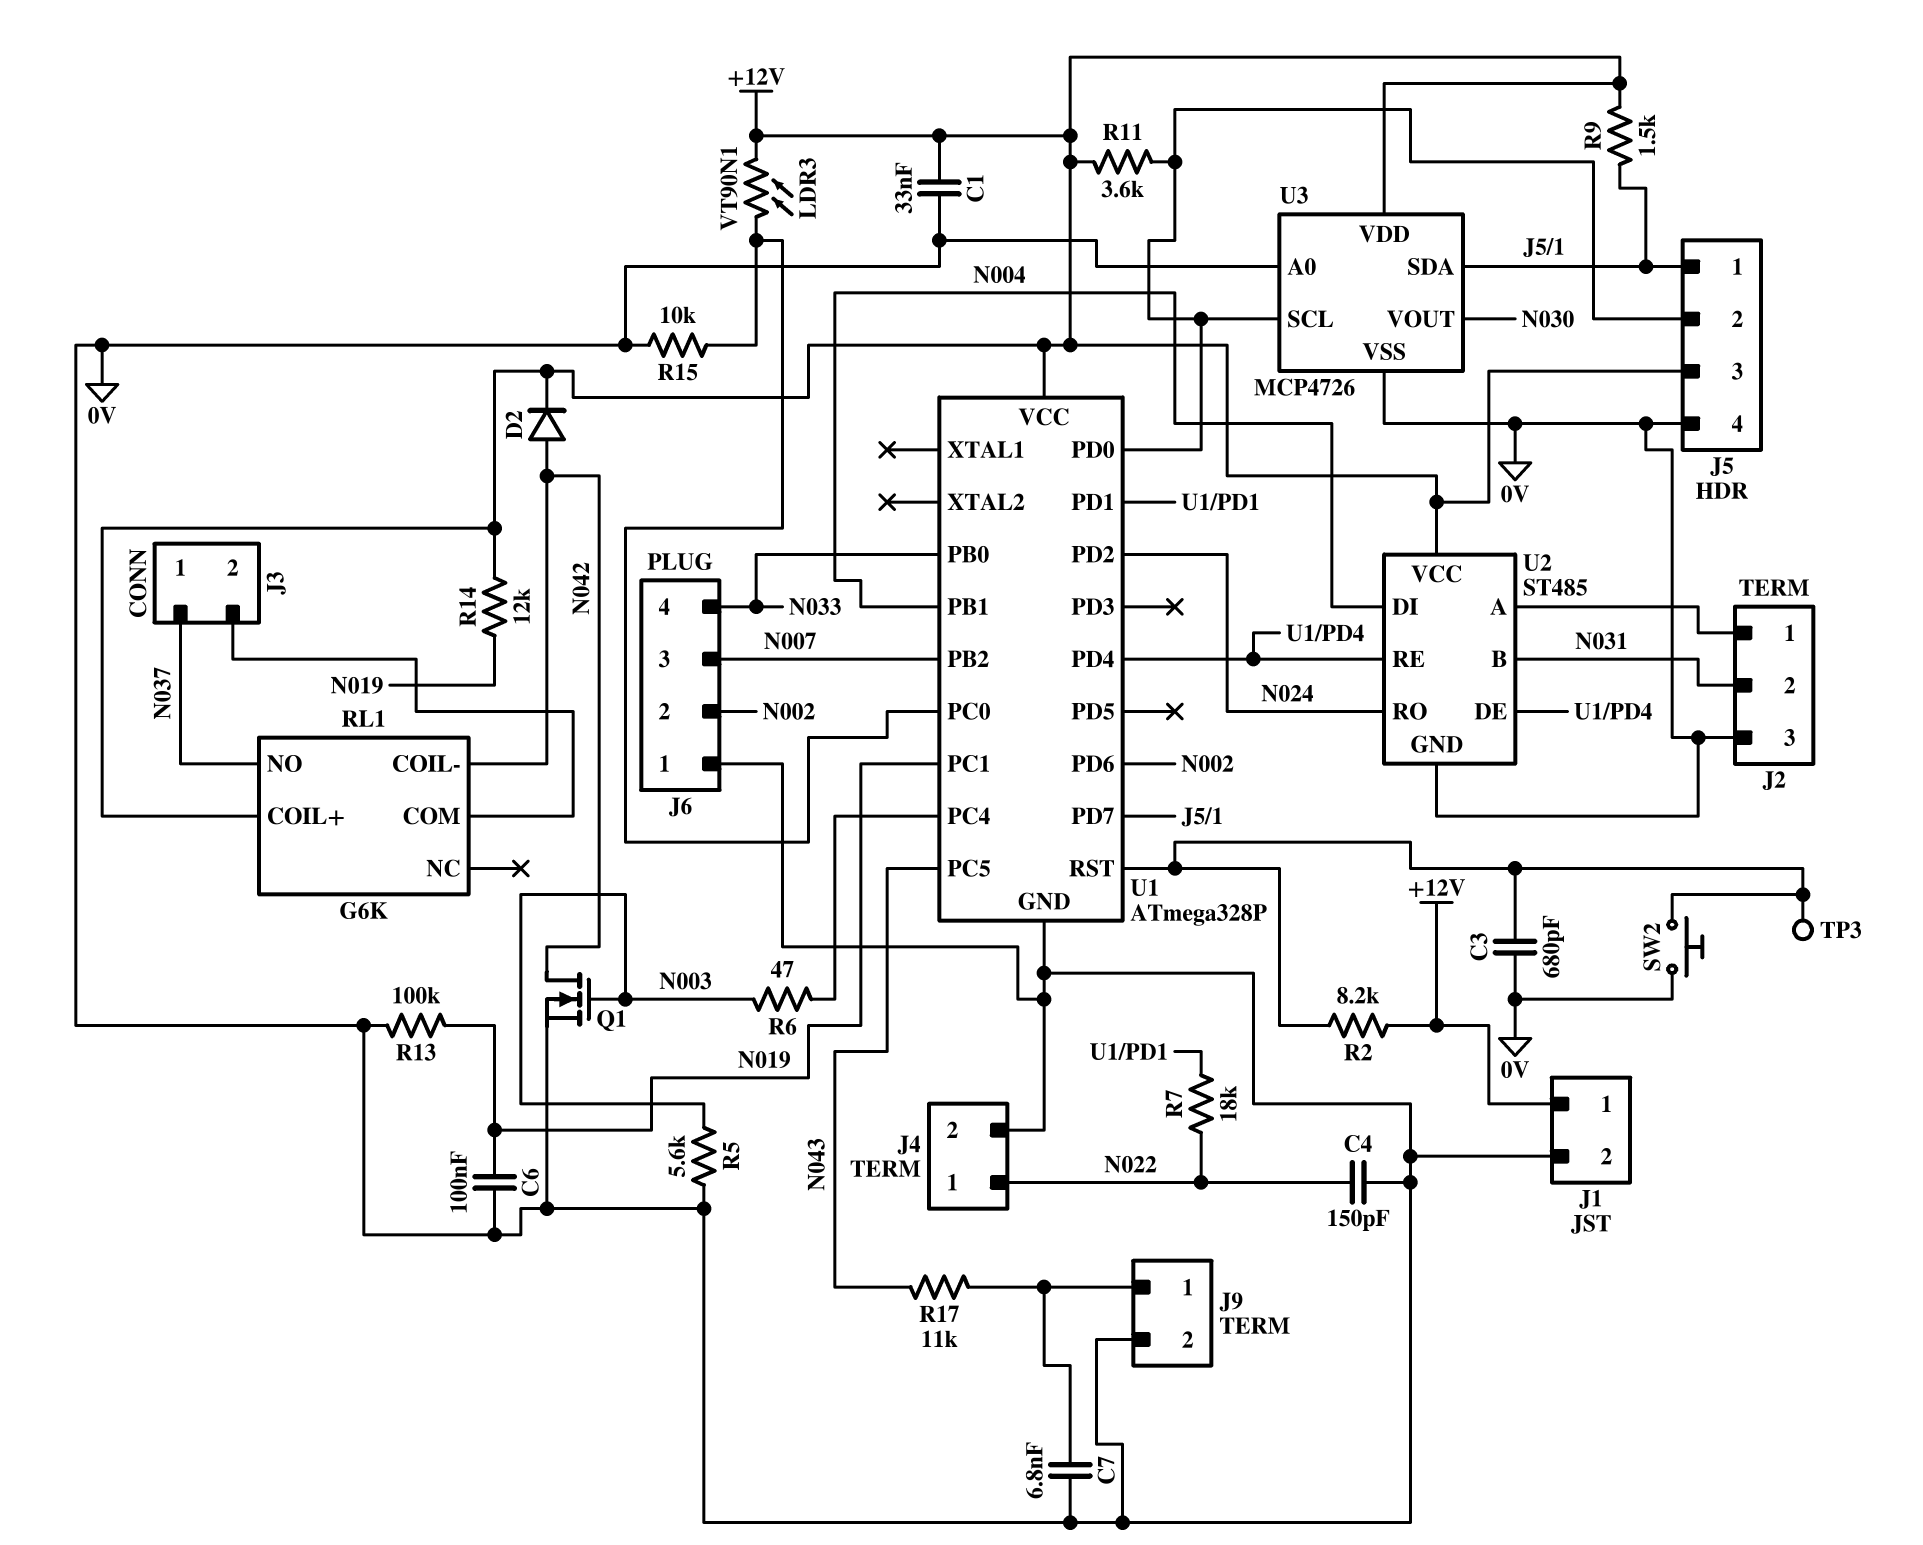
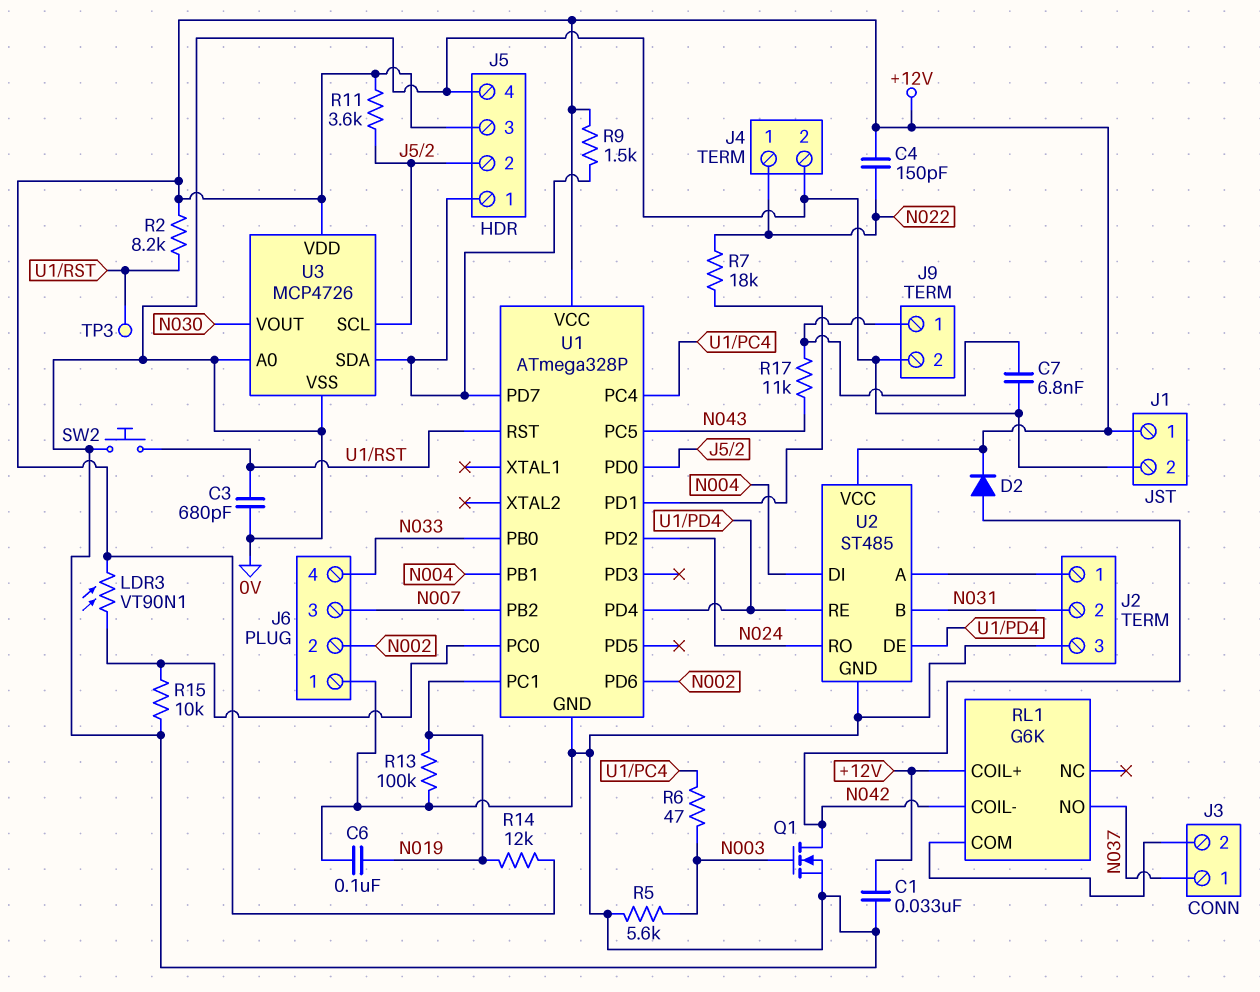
C4: 150pF (0V, N022) -> 150pF (+12V, N022)

